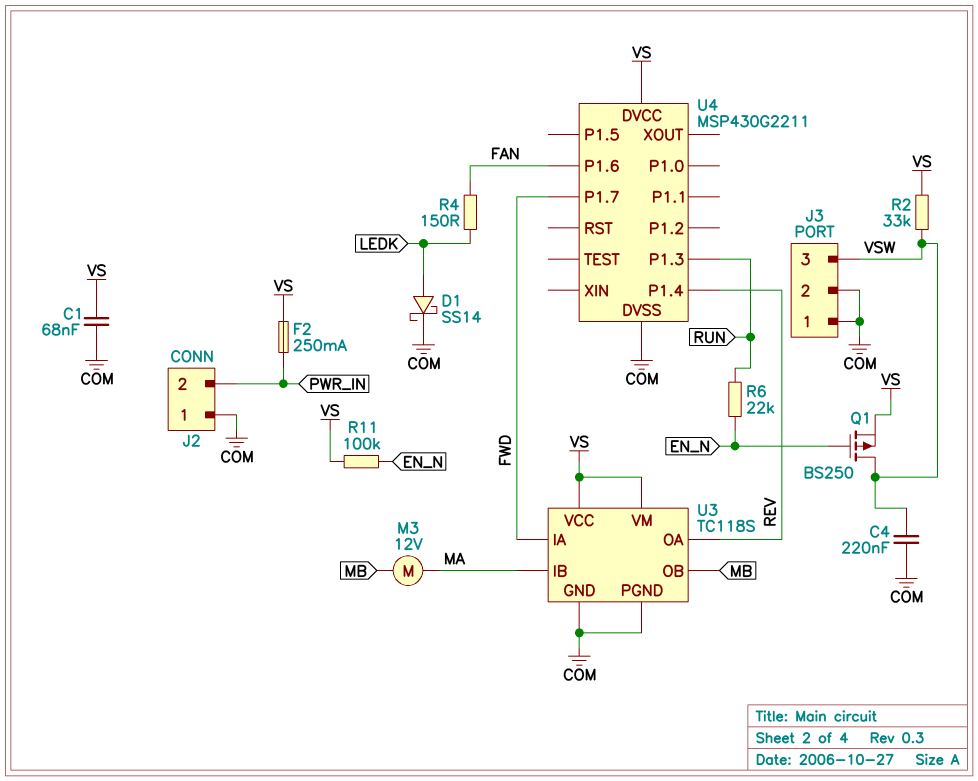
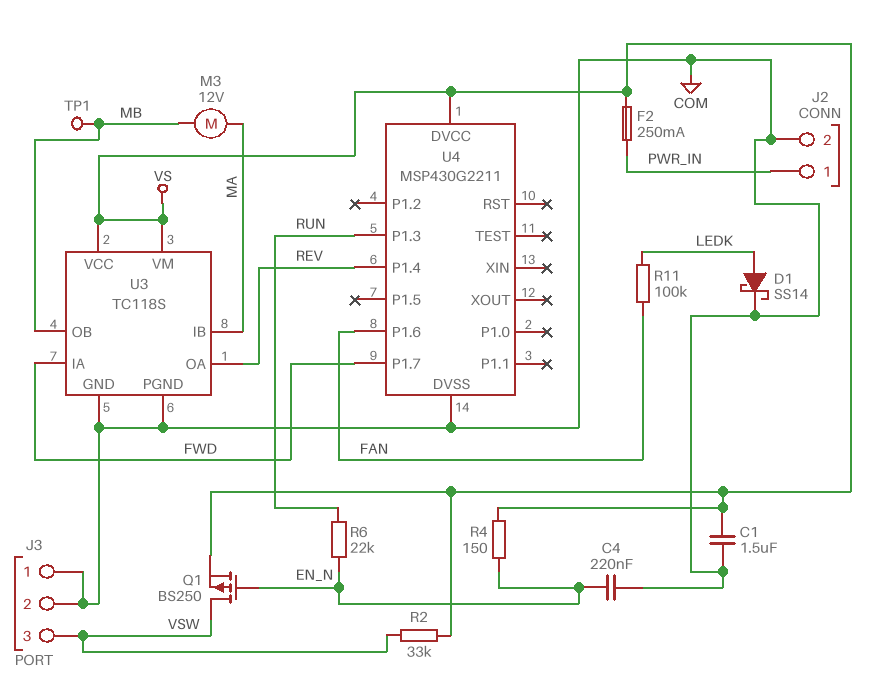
C1: 68nF (COM, VS) -> 1.5uF (COM, VS)
C4: 220nF (COM, VSW) -> 220nF (COM, EN_N)
J2 pin 1: COM -> PWR_IN
J2 pin 2: PWR_IN -> COM
R4: 150 (FAN, LEDK) -> 150 (EN_N, VS)
R11: 100k (EN_N, VS) -> 100k (FAN, LEDK)
TP1: none -> test point (MB)

